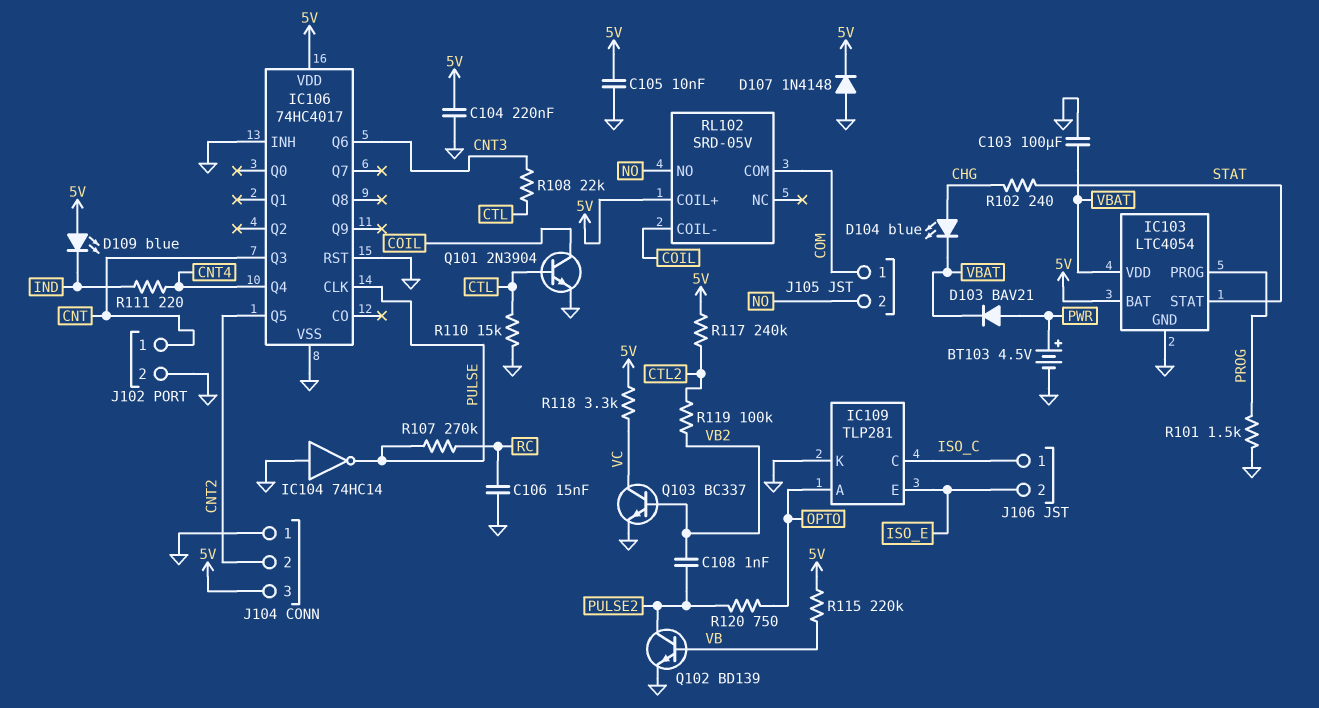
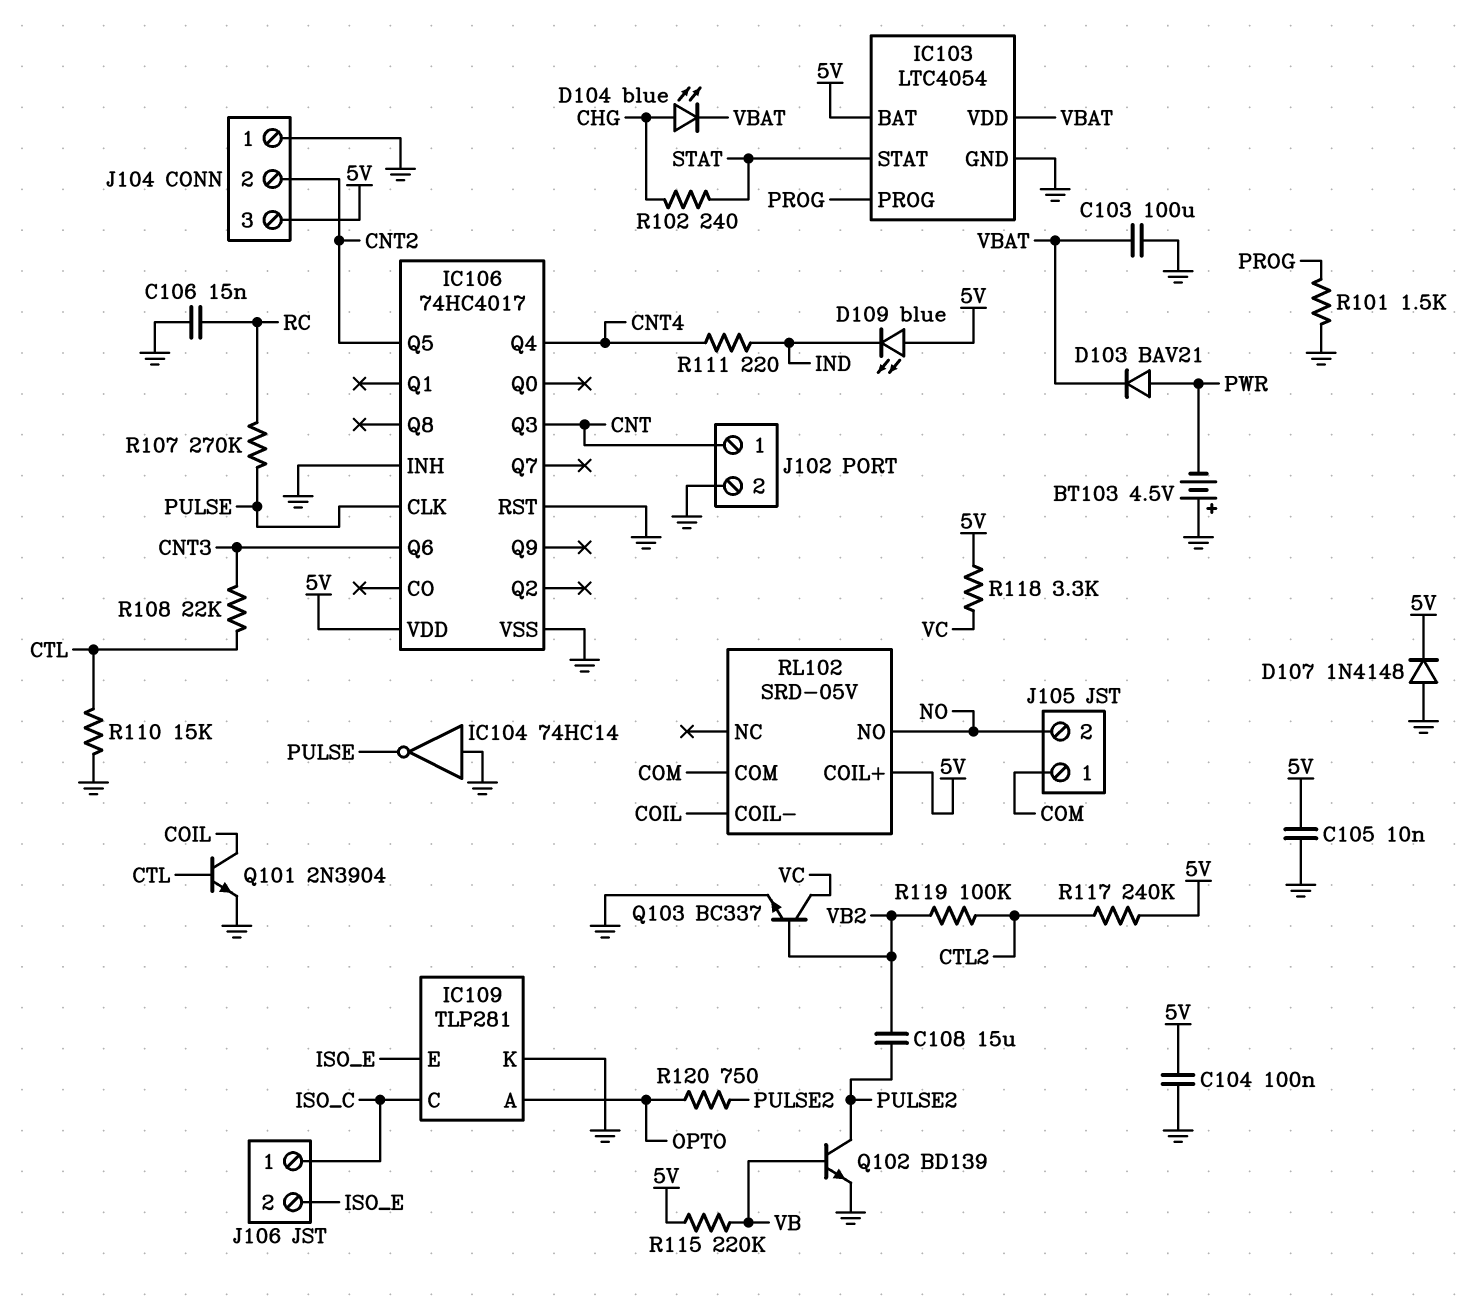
BT103: 4.5V (plus PWR, minus GND) -> 4.5V (plus GND, minus PWR)
C104: 220nF (5V, GND) -> 100nF (5V, GND)
C108: 1nF (PULSE2, VB2) -> 15uF (PULSE2, VB2)

